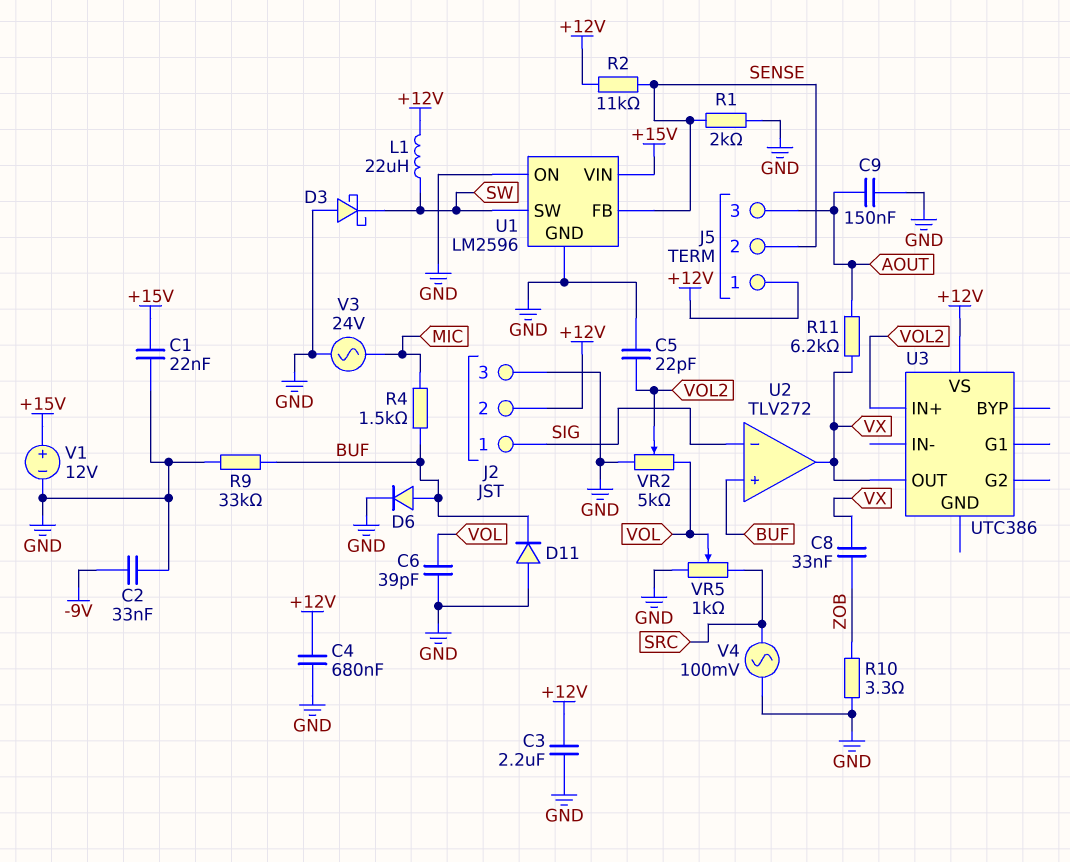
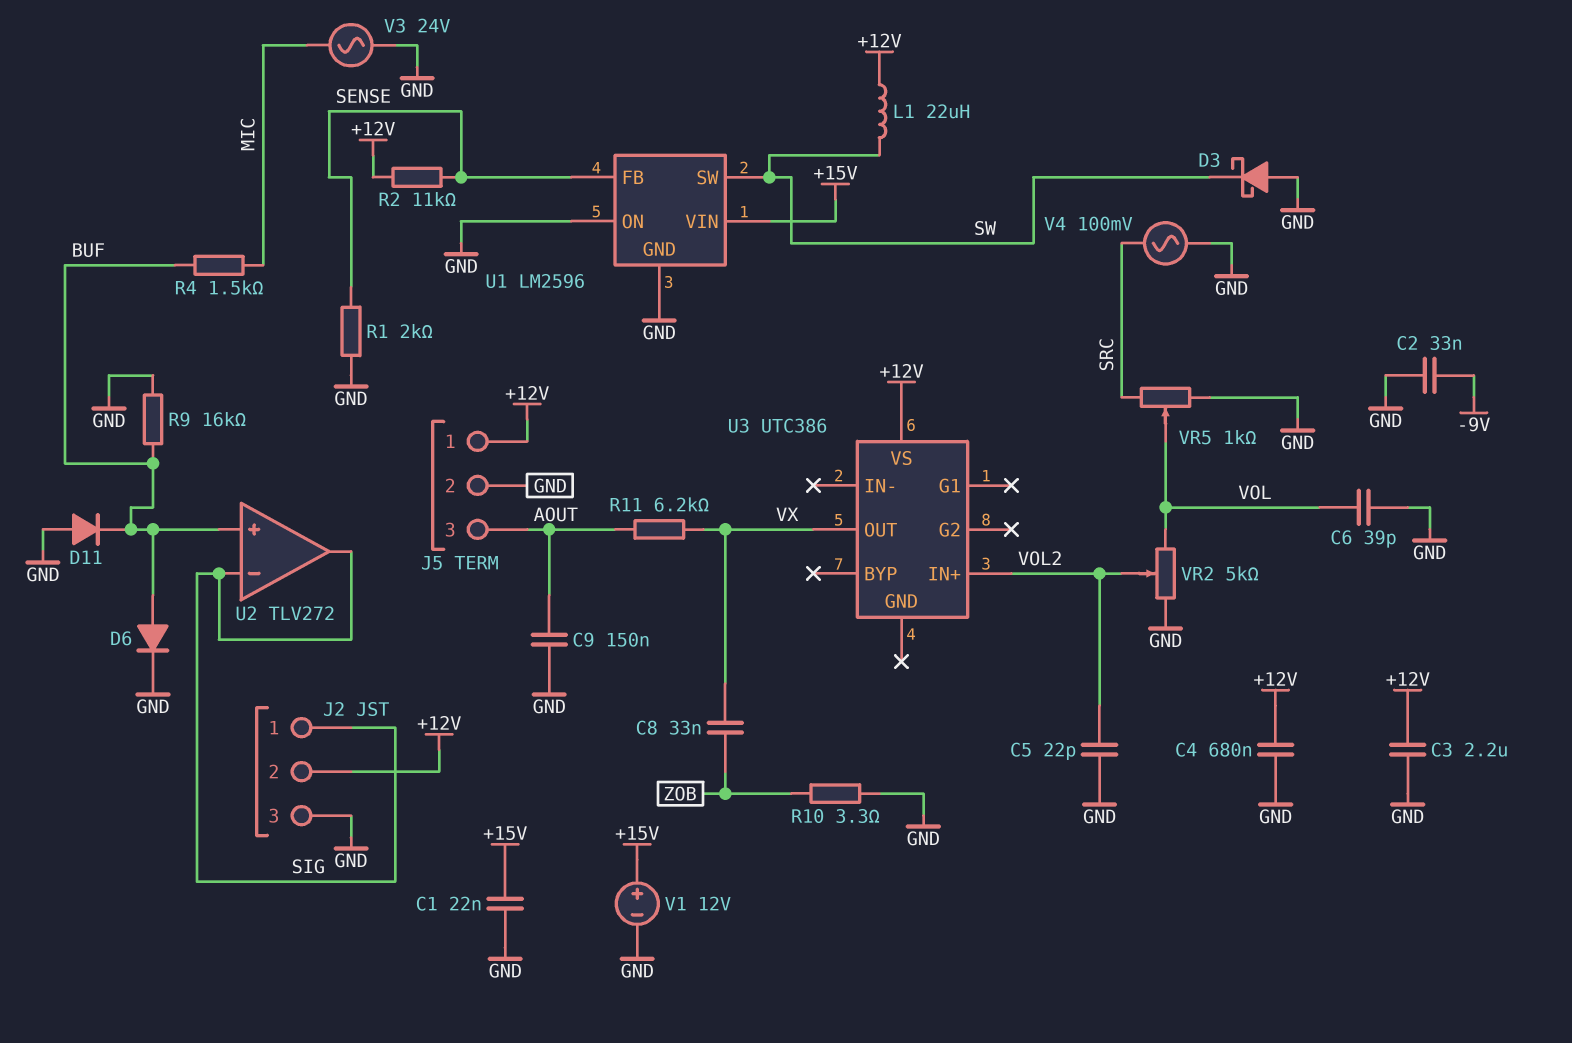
J5 pin 2: SENSE -> GND
R9: 33k (BUF, GND) -> 16k (BUF, GND)
U2 pin out: VX -> SIG

